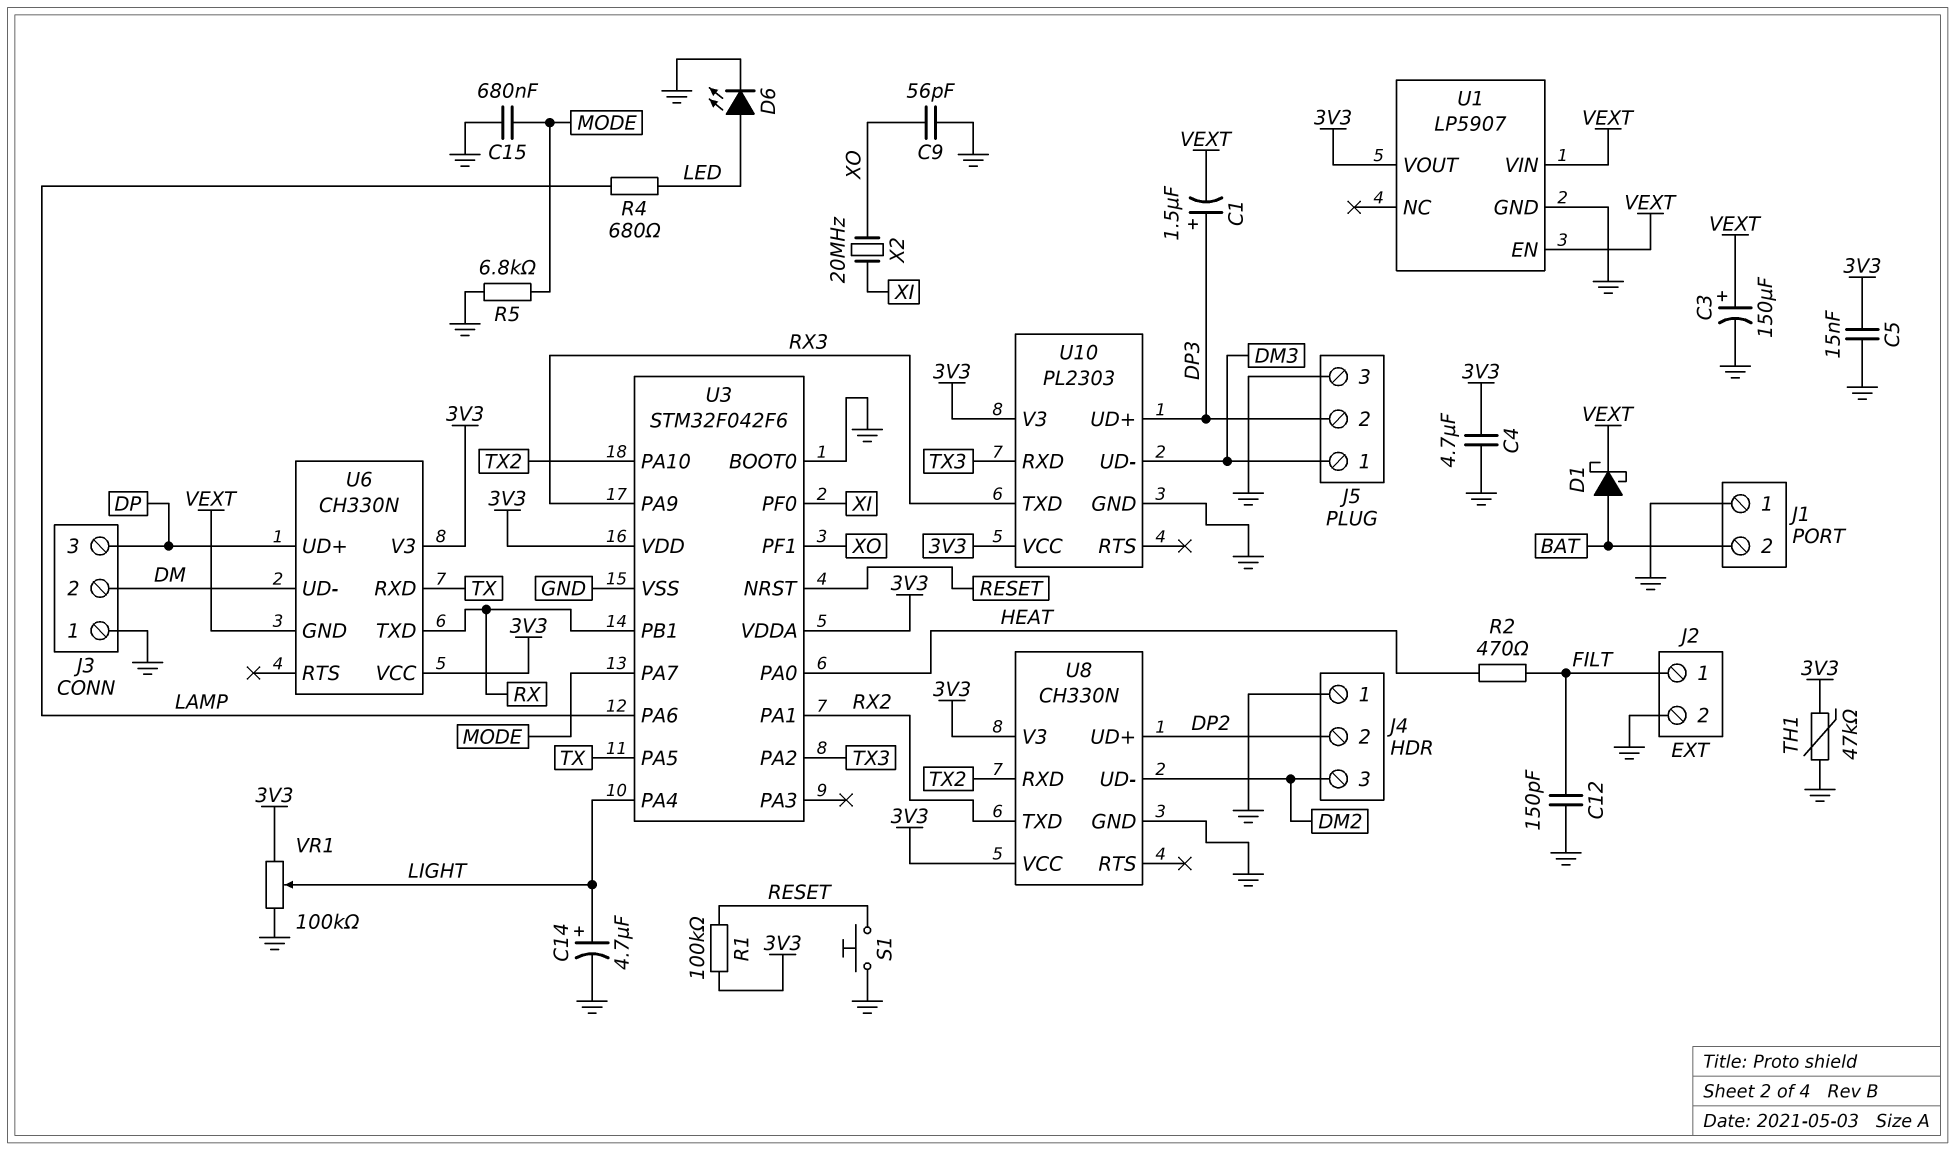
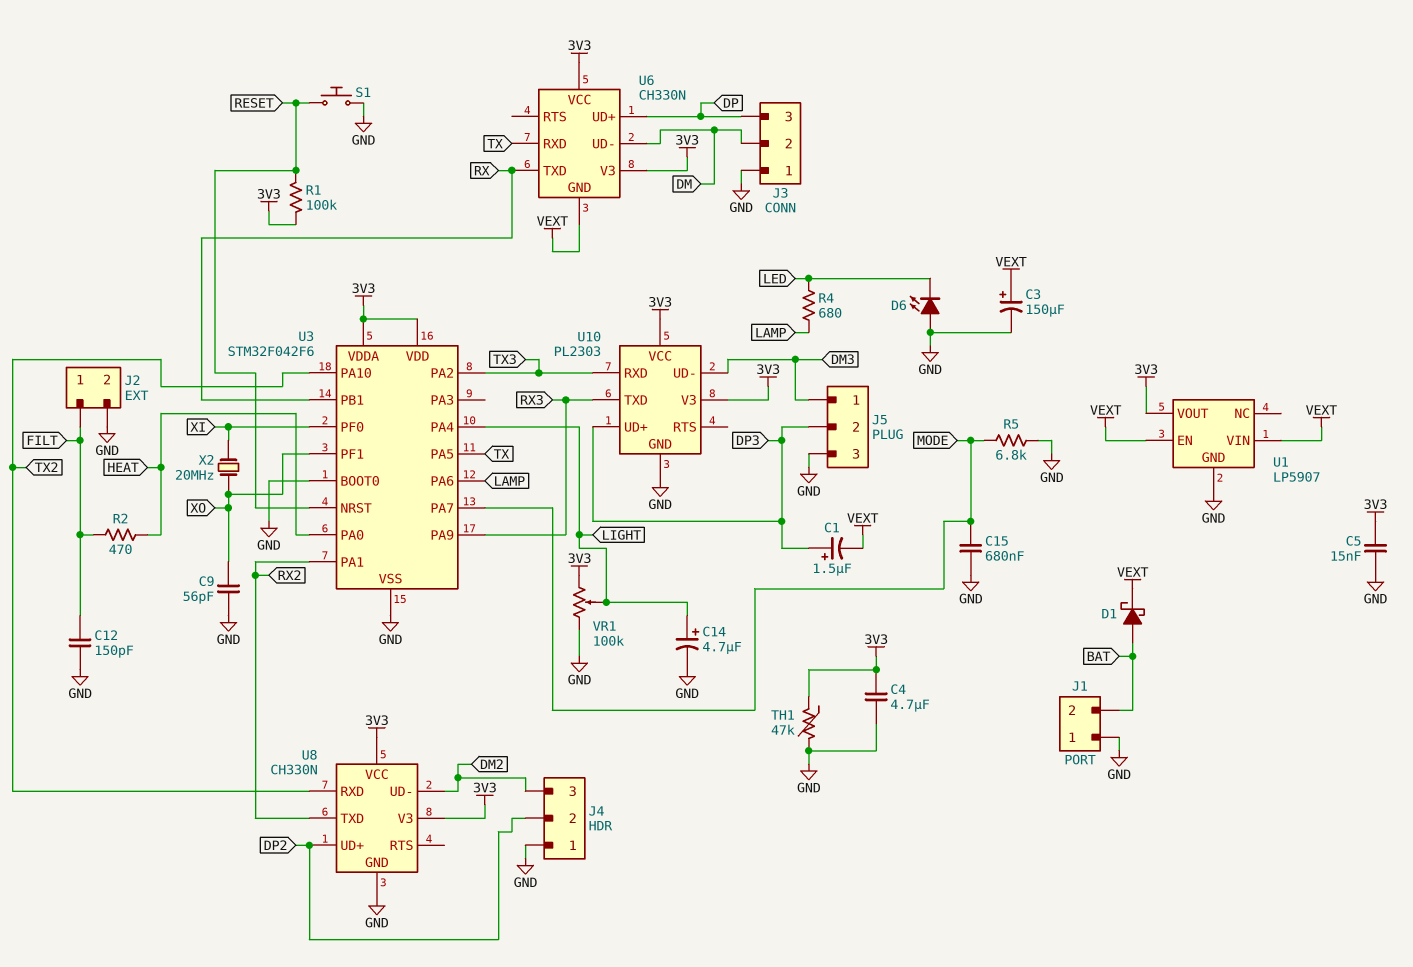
D6: LED (A LED, K GND) -> LED (A GND, K LED)

